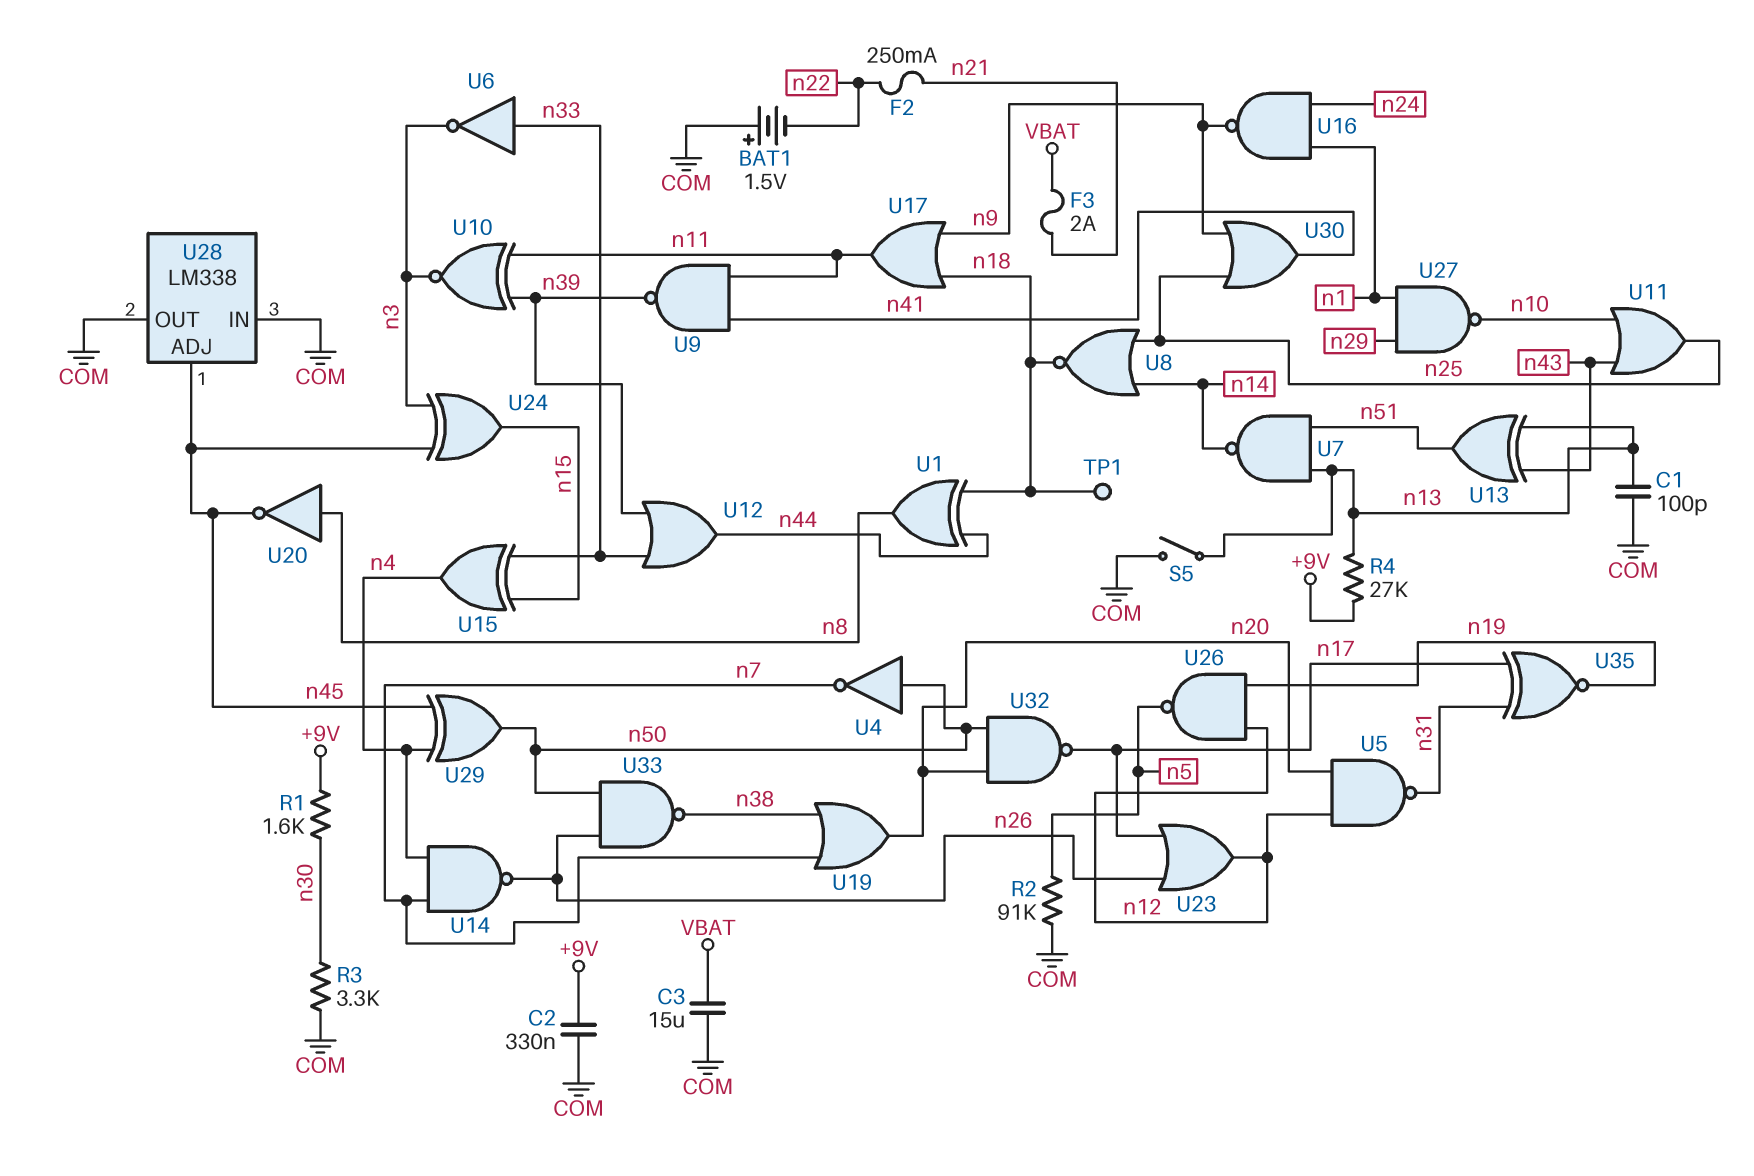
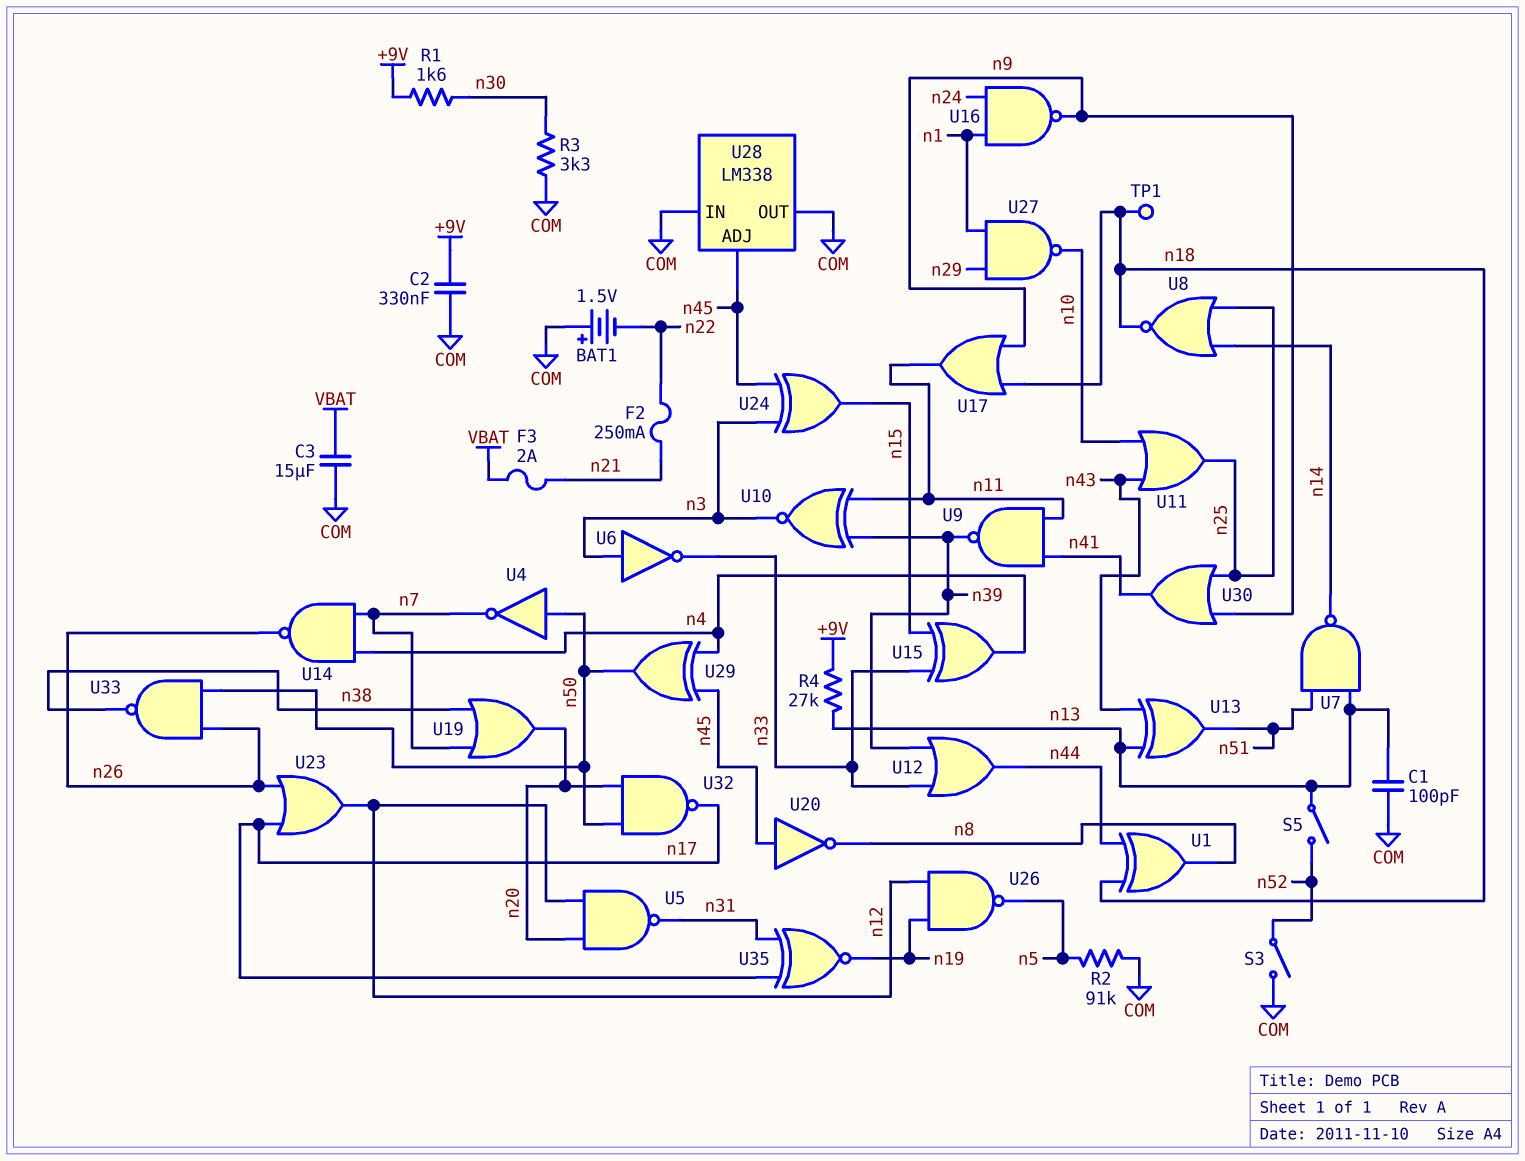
S3: none -> switch (COM, n52)
S5: switch (COM, n13) -> switch (n13, n52)
U6: NOT (in n33, out n3) -> NOT (in n3, out n33)
U20: NOT (in n8, out n45) -> NOT (in n45, out n8)

